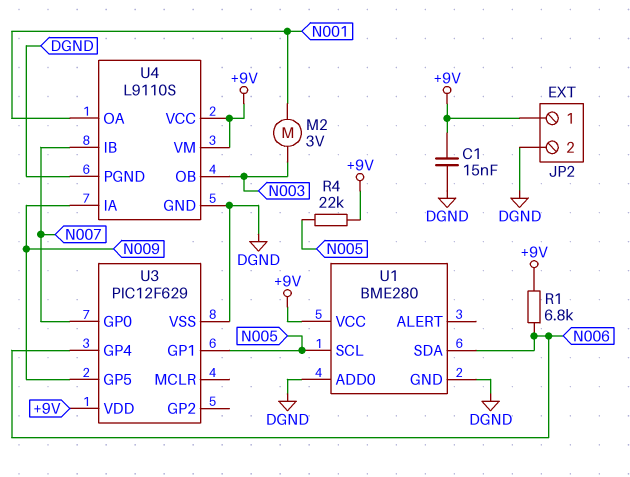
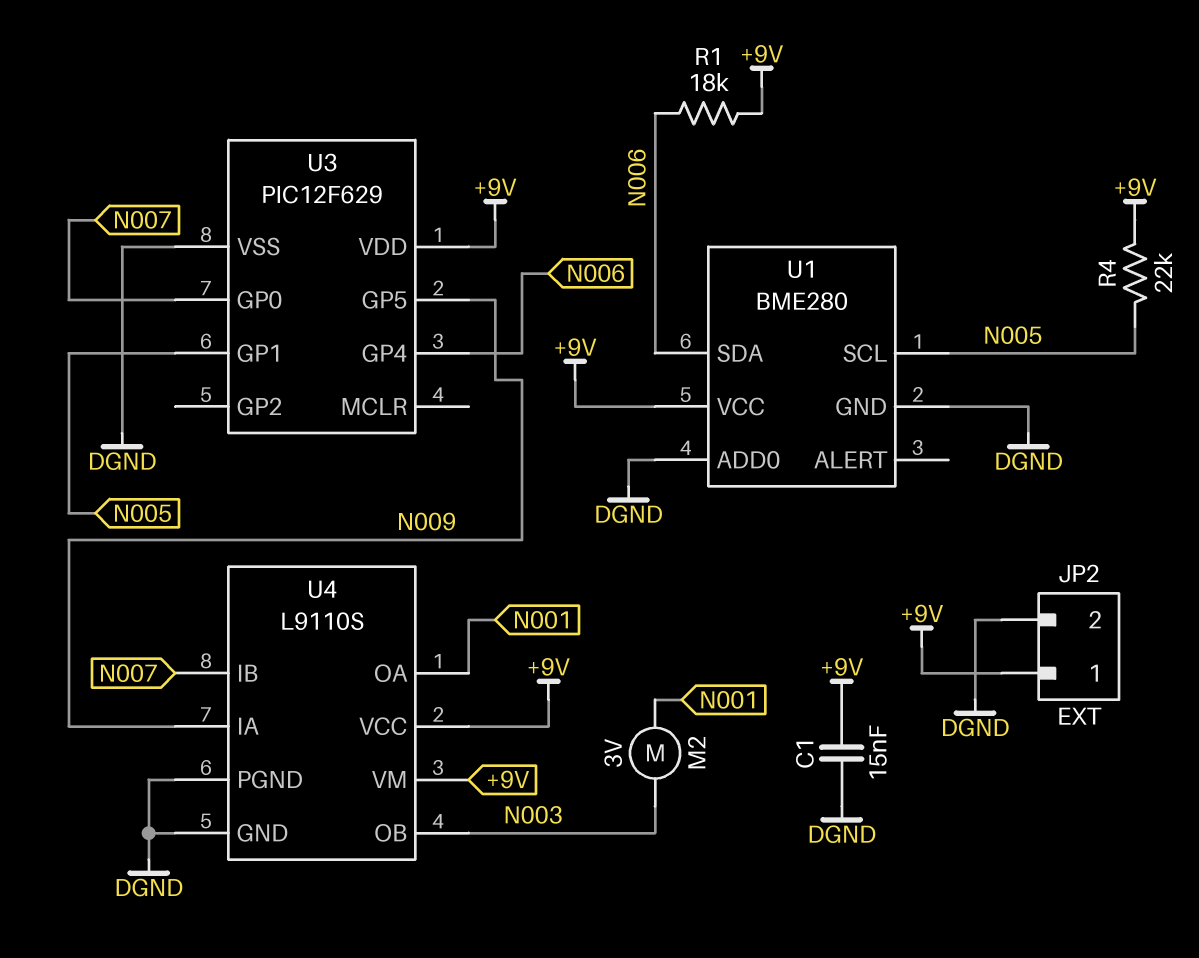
R1: 6.8k (+9V, N006) -> 18k (+9V, N006)

